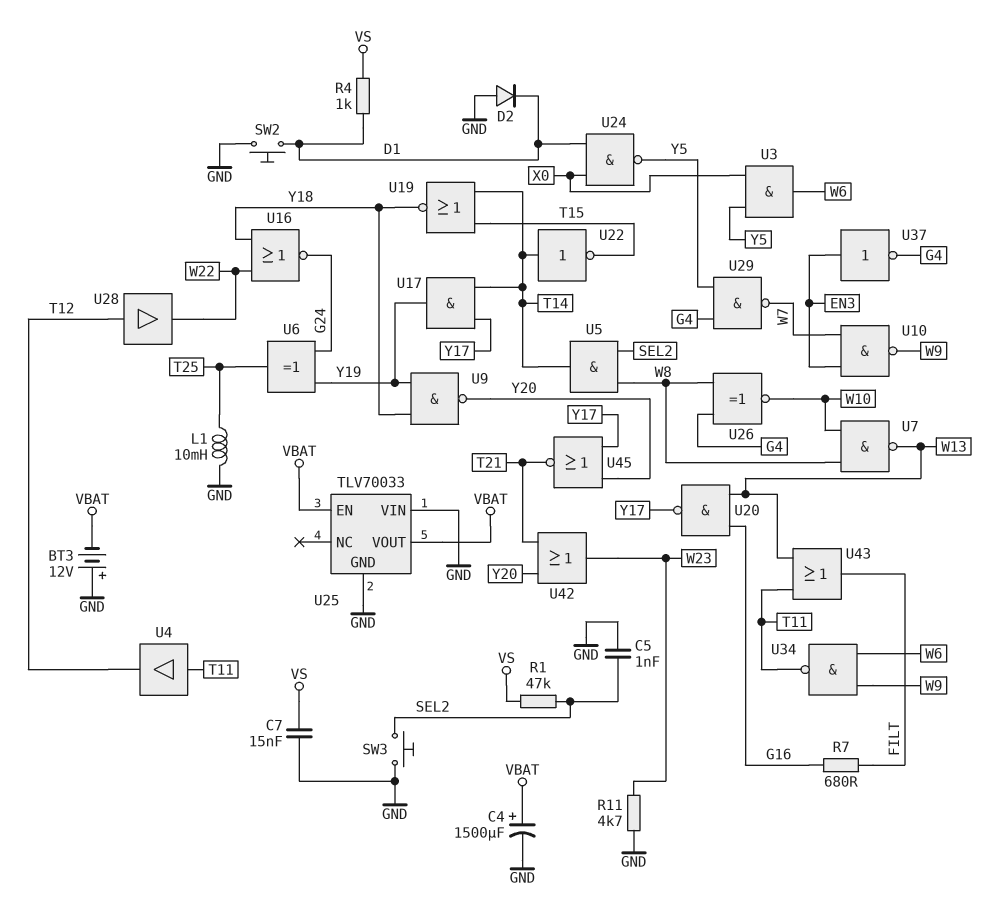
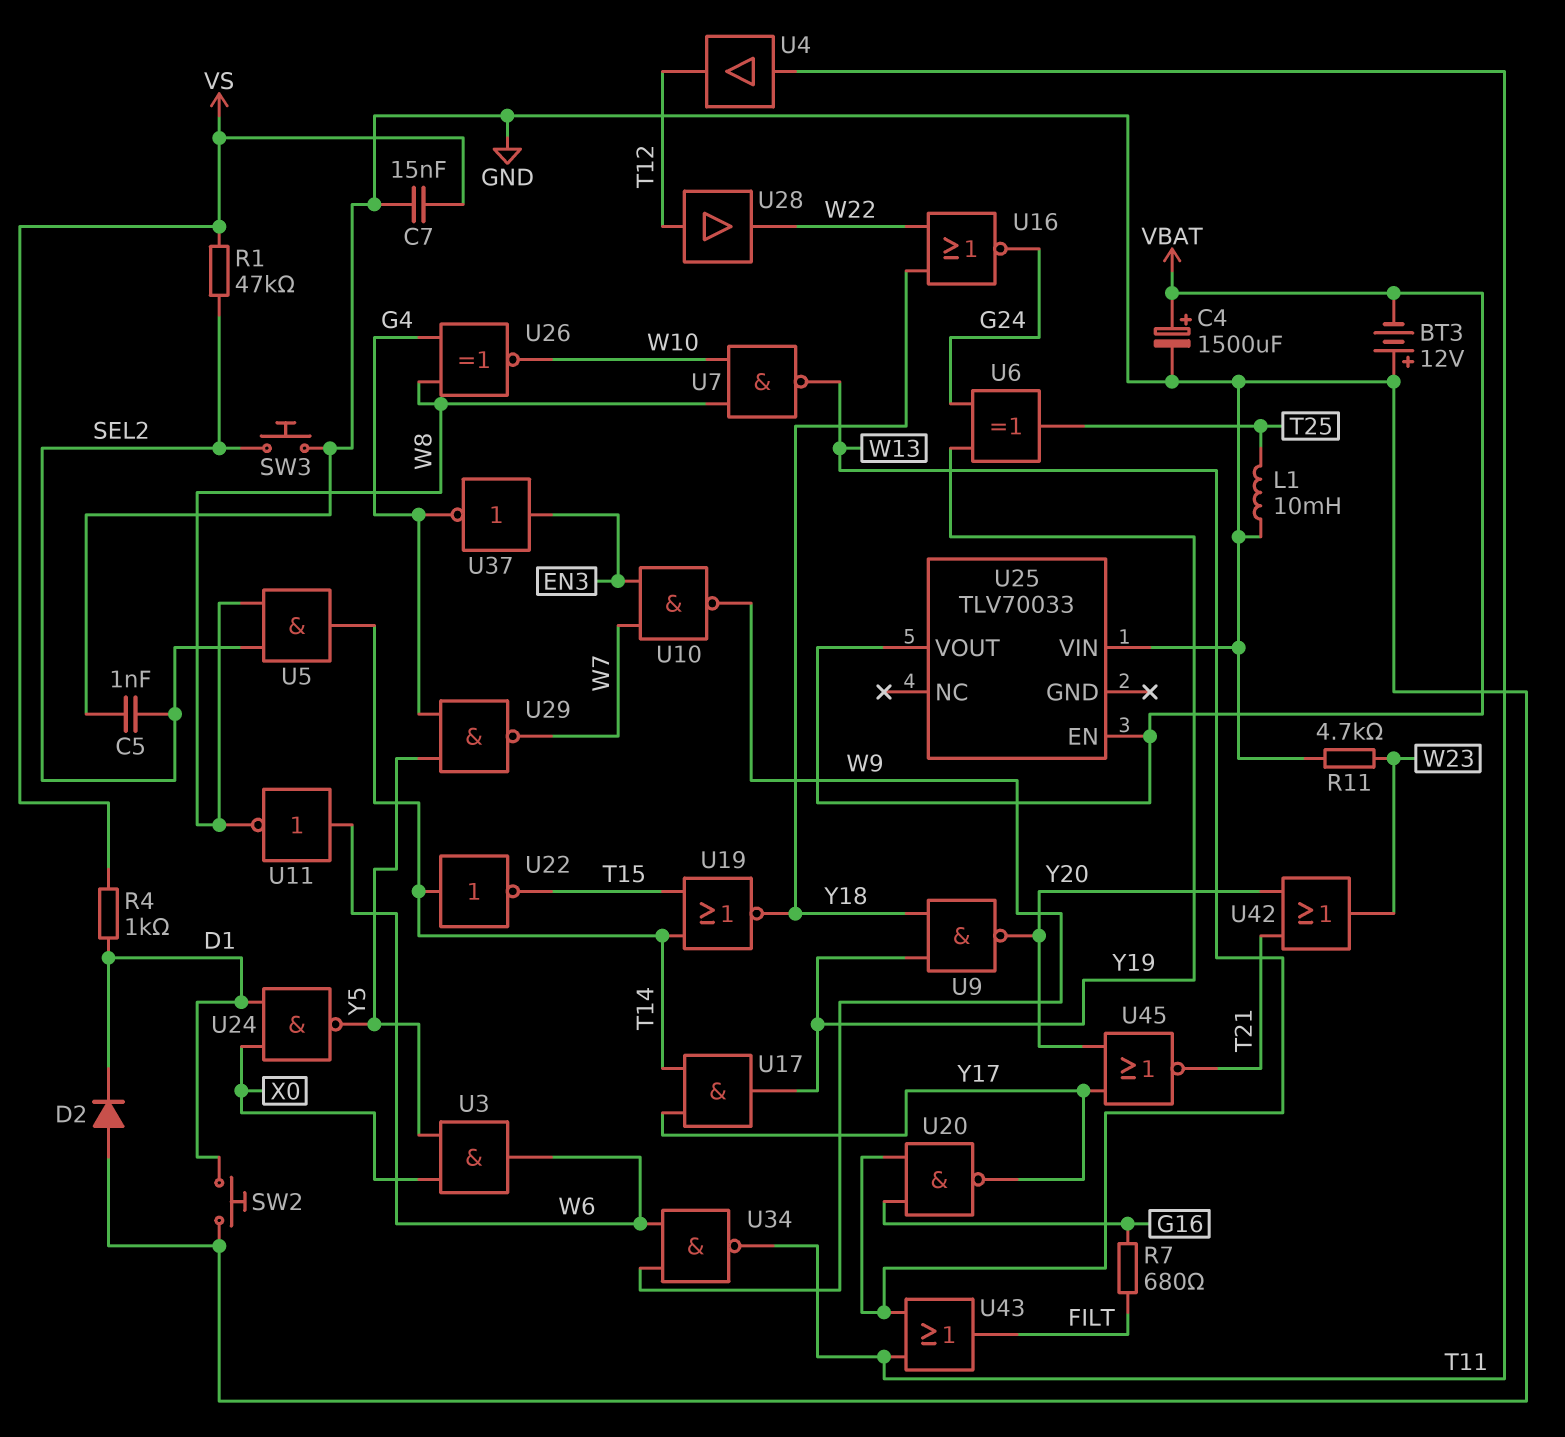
U11: none -> NOT (in W6, out W8)
U25 pin GND: GND -> none

